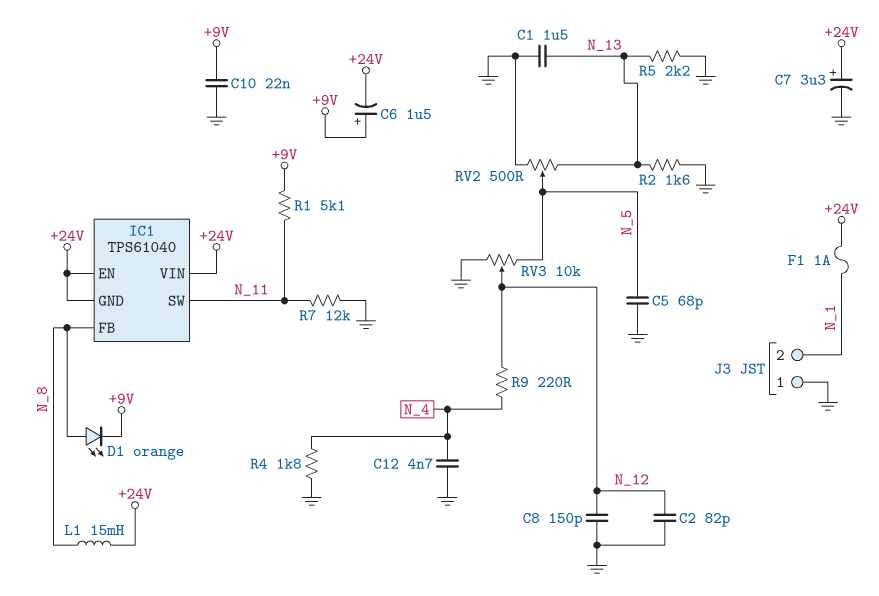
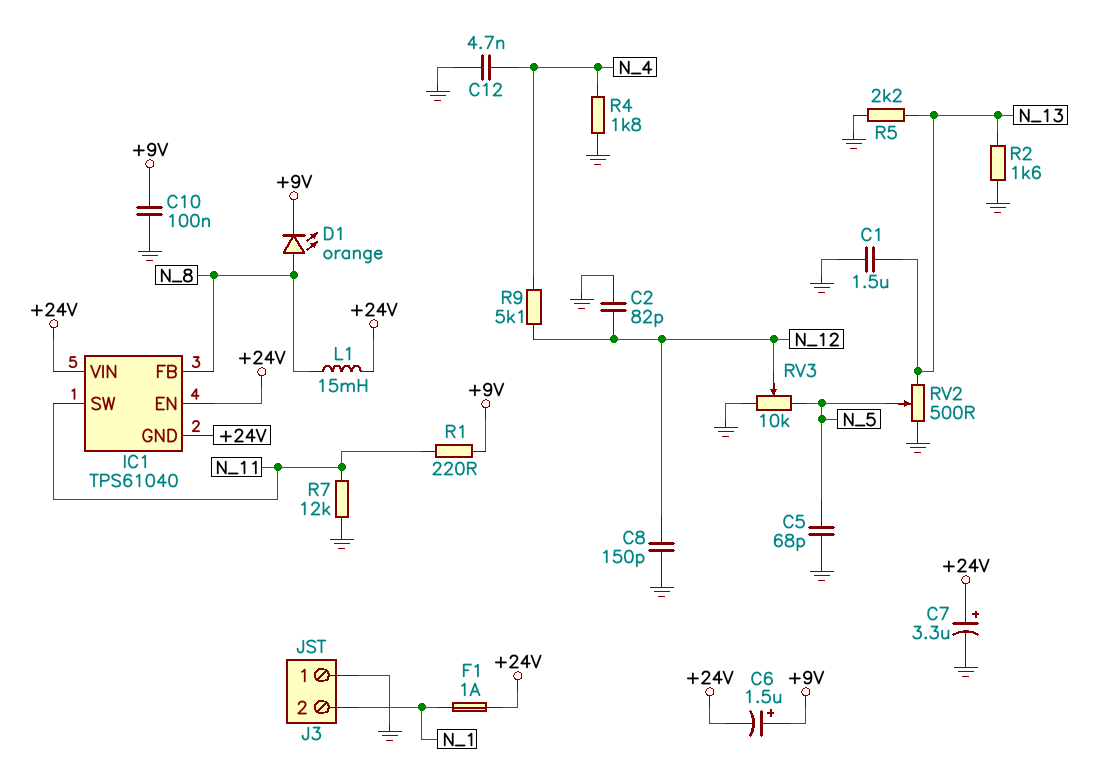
C10: 22nF (+9V, GND) -> 100nF (+9V, GND)
R1: 5.1k (+9V, N_11) -> 220 (+9V, N_11)
R9: 220 (N_4, N_12) -> 5.1k (N_4, N_12)

